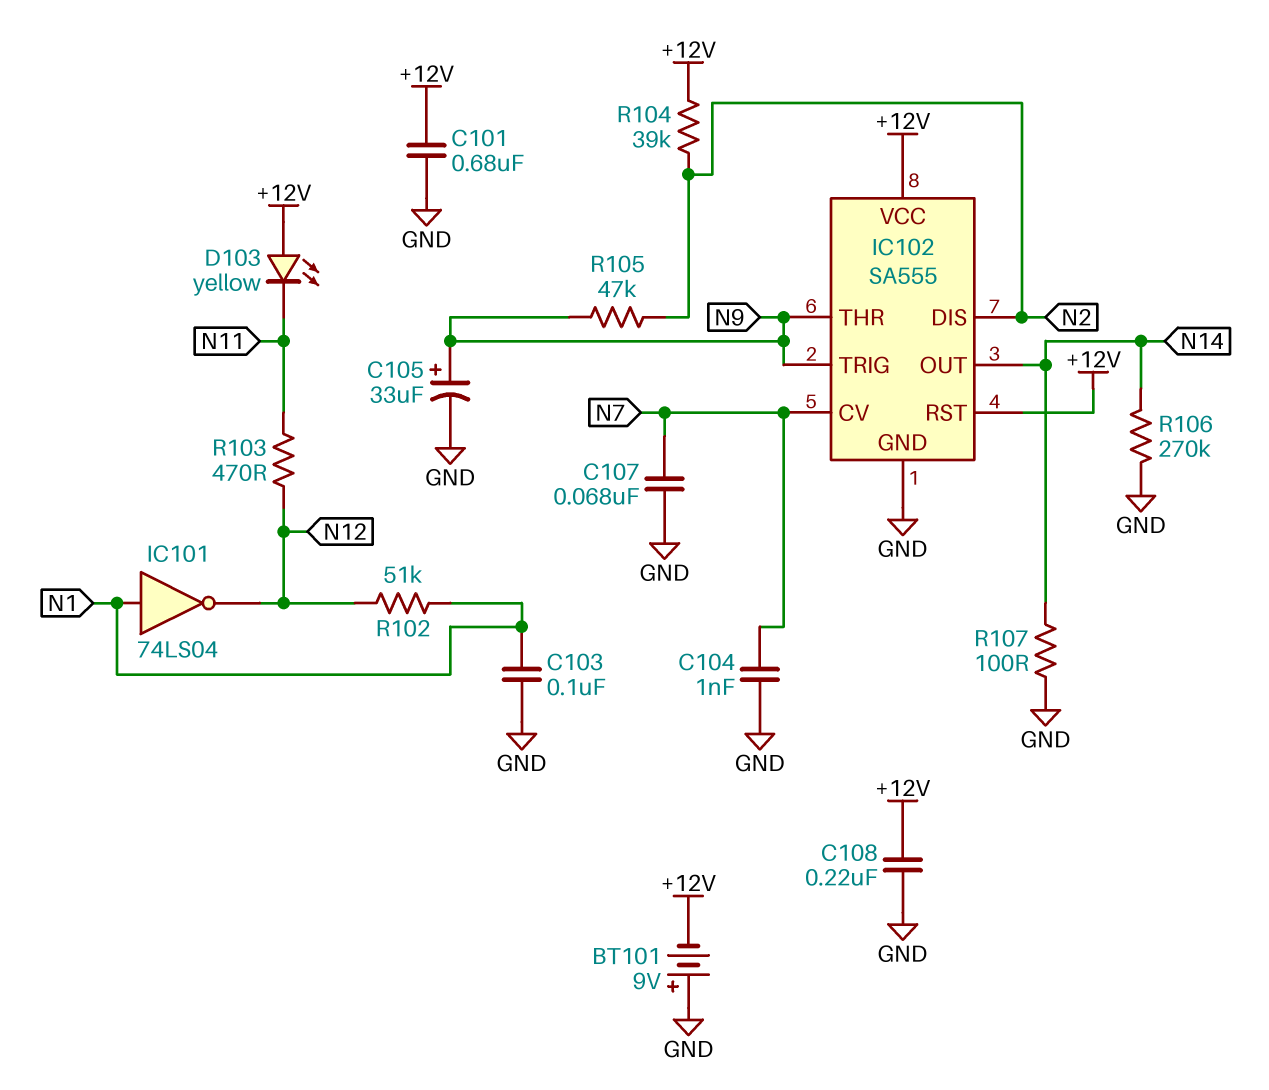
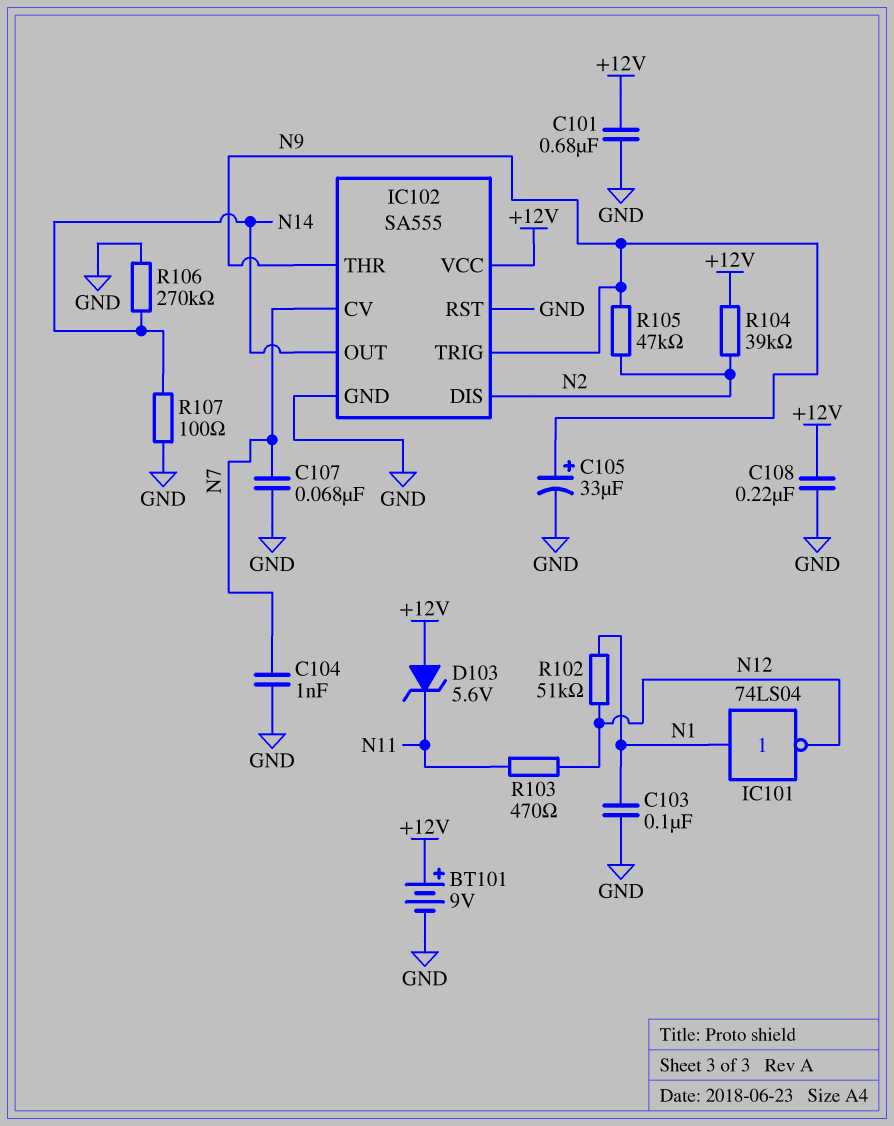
BT101: 9V (plus GND, minus +12V) -> 9V (plus +12V, minus GND)
D103: LED yellow (A +12V, K N11) -> zener 5.6V (A +12V, K N11)
IC102 pin RST: +12V -> GND

